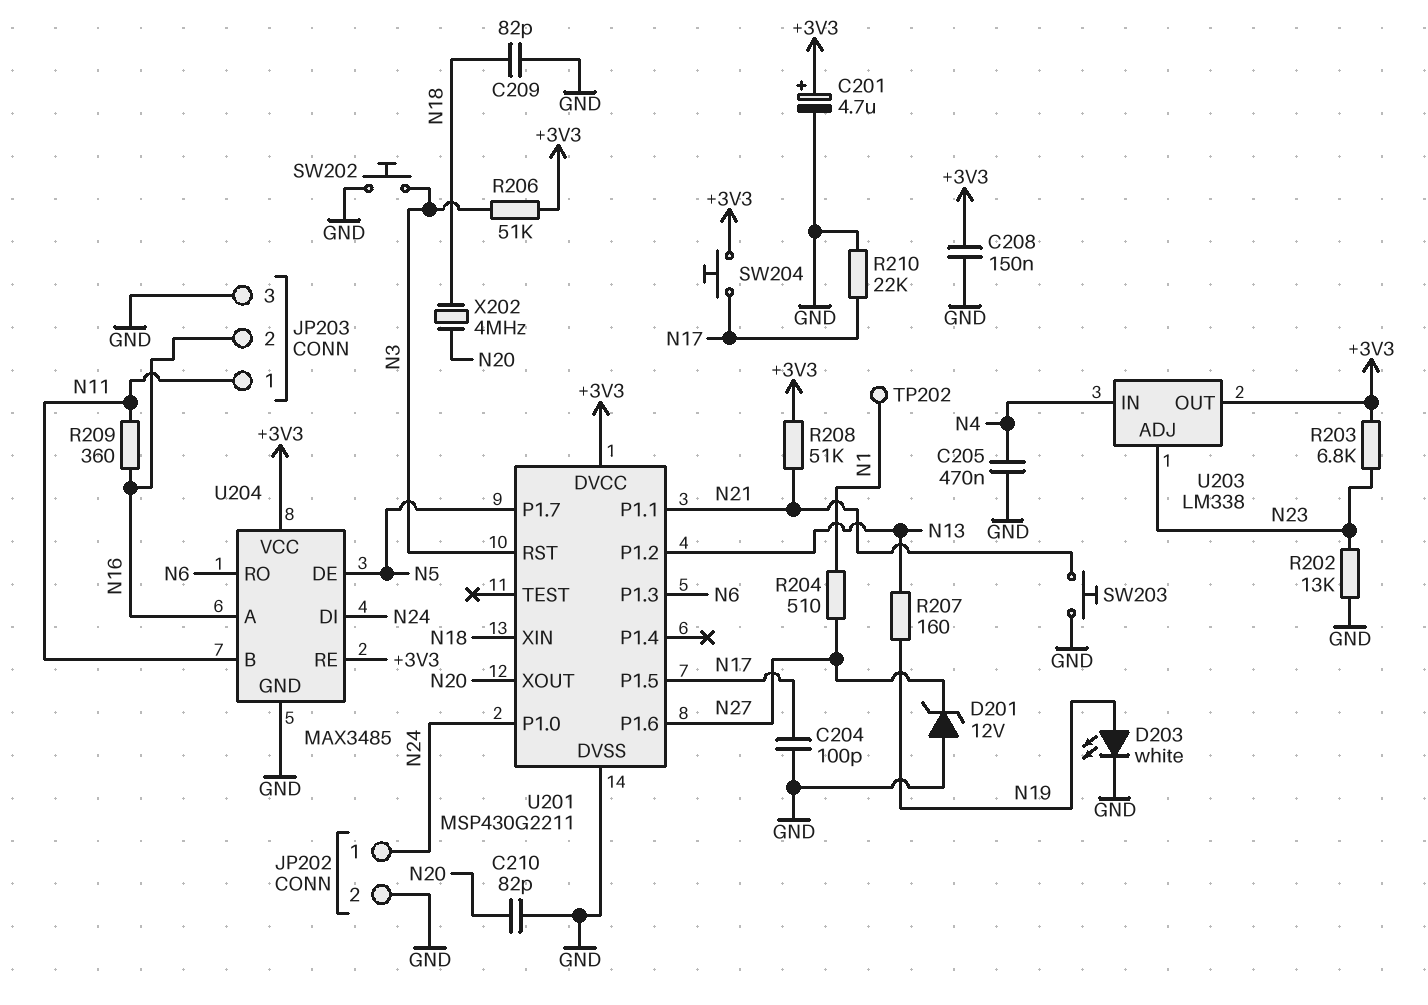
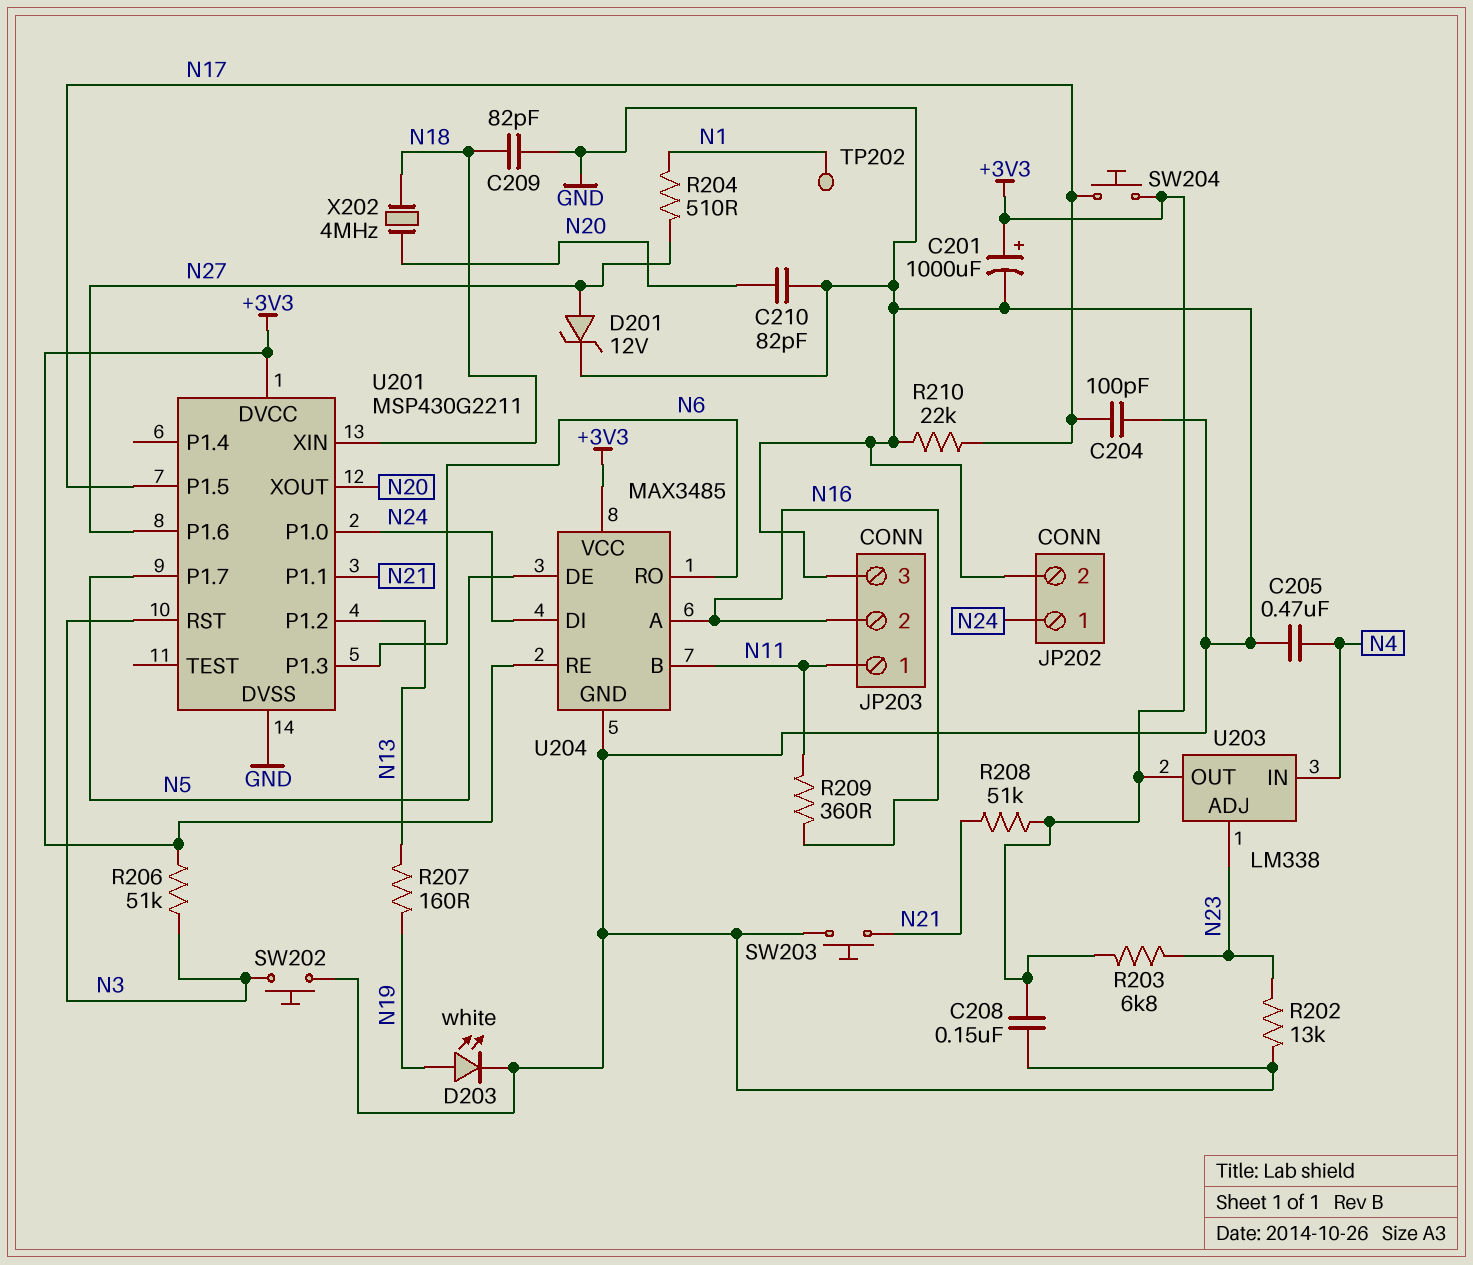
C201: 4.7uF (plus +3V3, minus GND) -> 1000uF (plus +3V3, minus GND)
D201: zener 12V (A GND, K N27) -> zener 12V (A N27, K GND)

